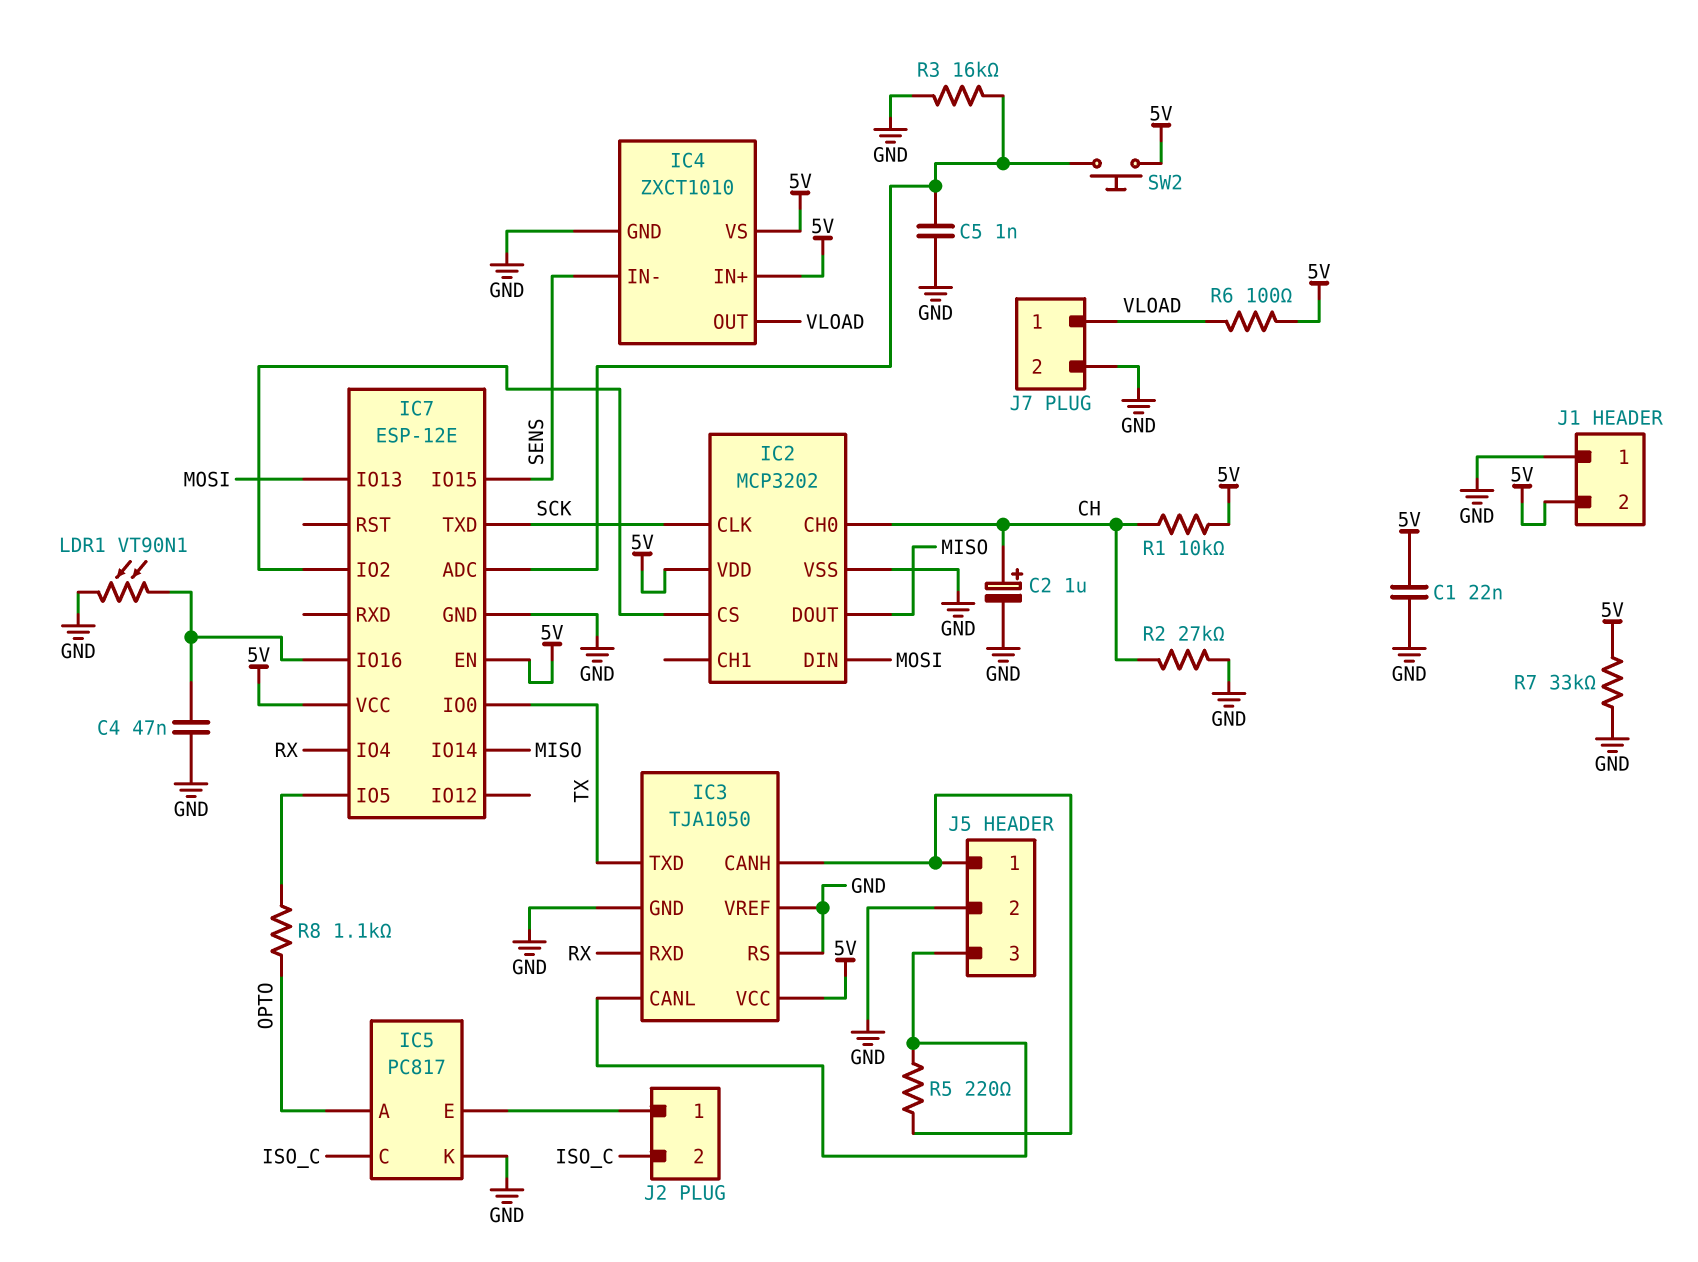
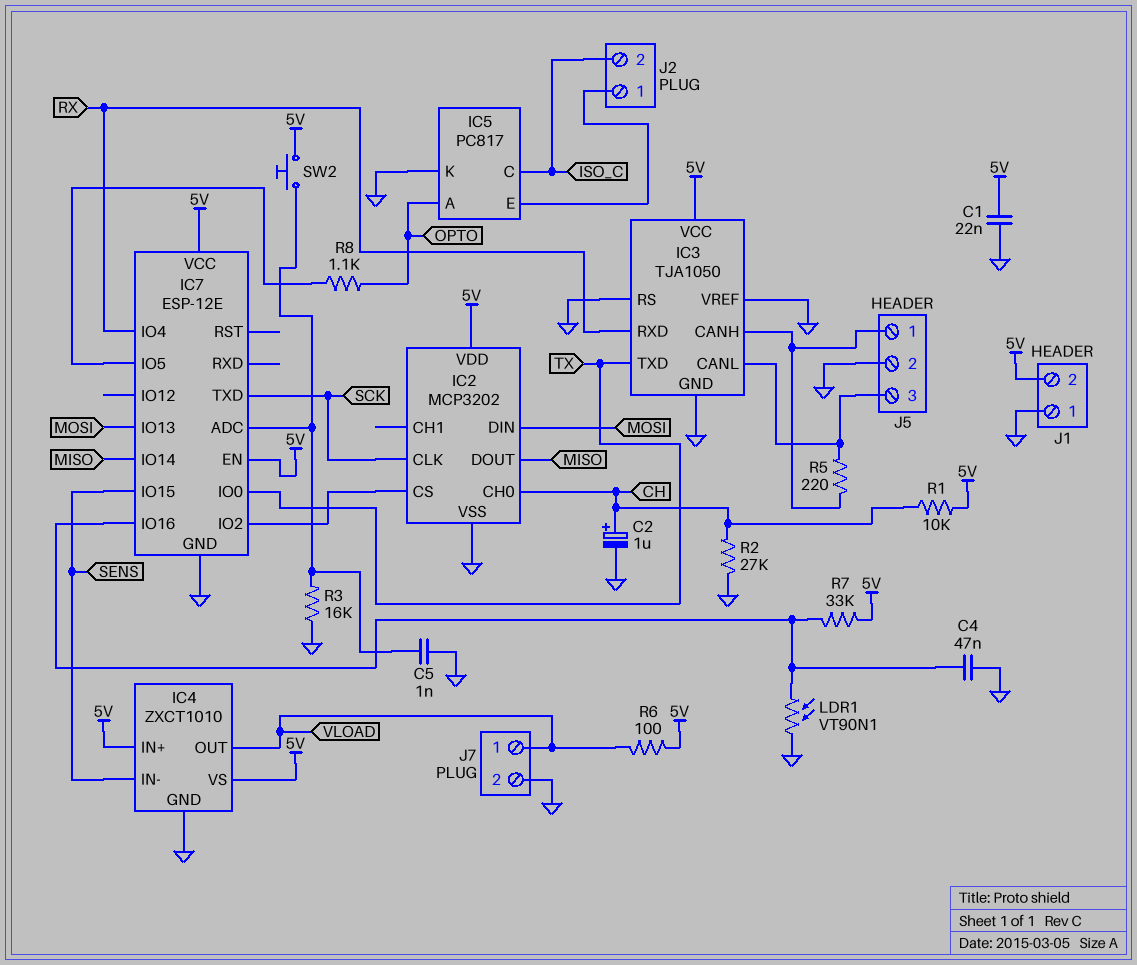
R7: 33k (5V, GND) -> 33k (5V, IC7/IO16)

